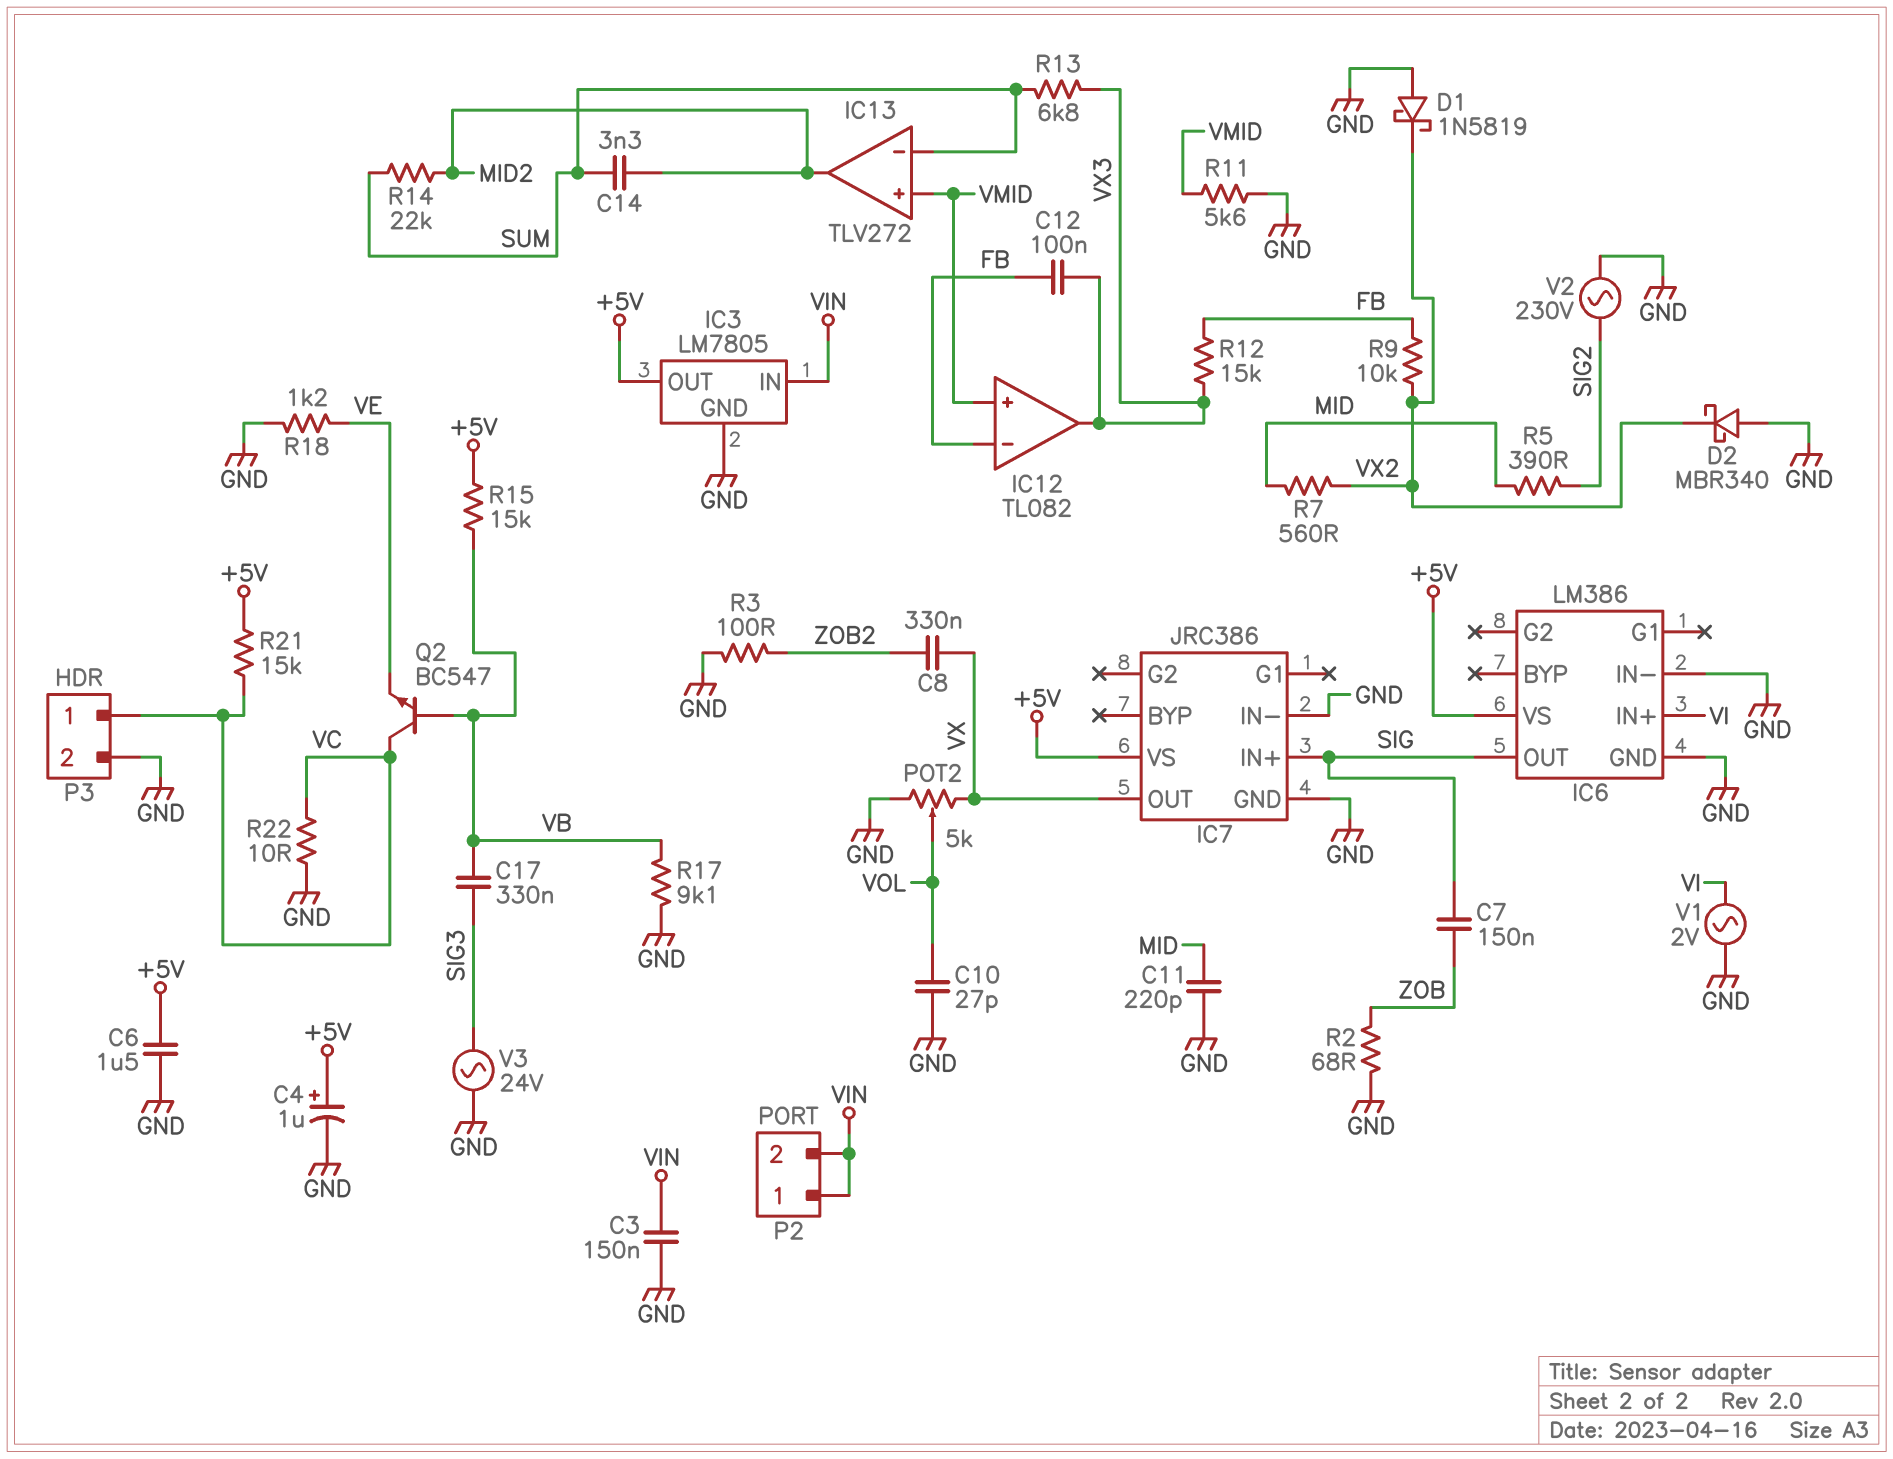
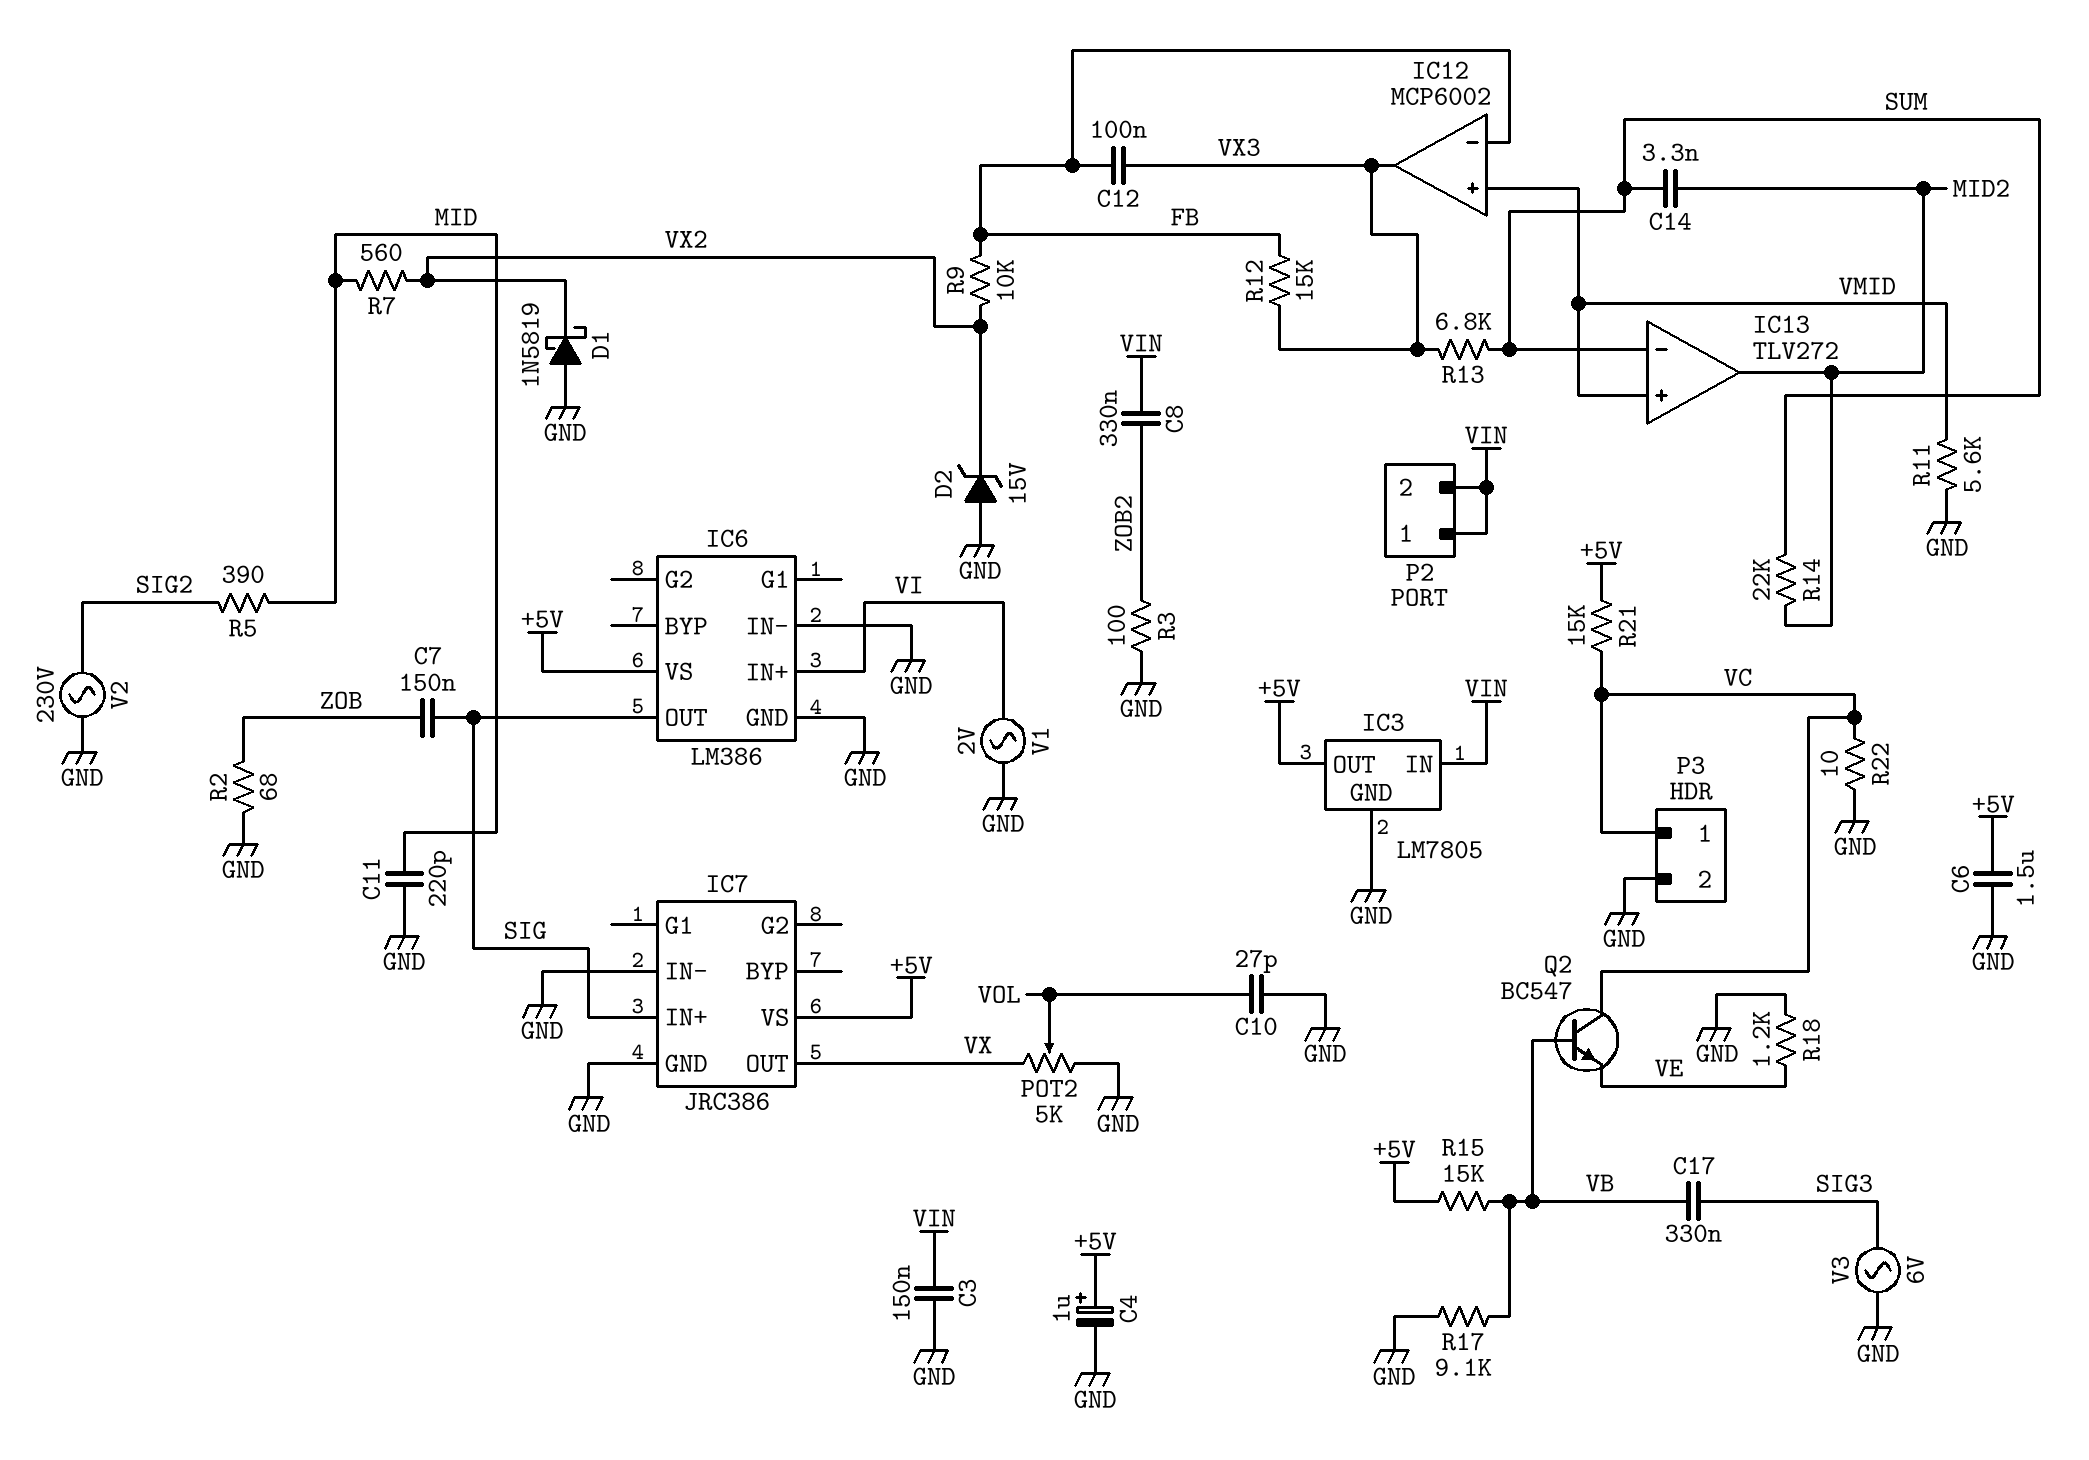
C8: 330nF (VX, ZOB2) -> 330nF (VIN, ZOB2)
D2: schottky MBR340 (A GND, K VX2) -> zener 15V (A GND, K VX2)
IC12: TL082 -> MCP6002
V3: AC 24V (GND, SIG3) -> AC 6V (GND, SIG3)

